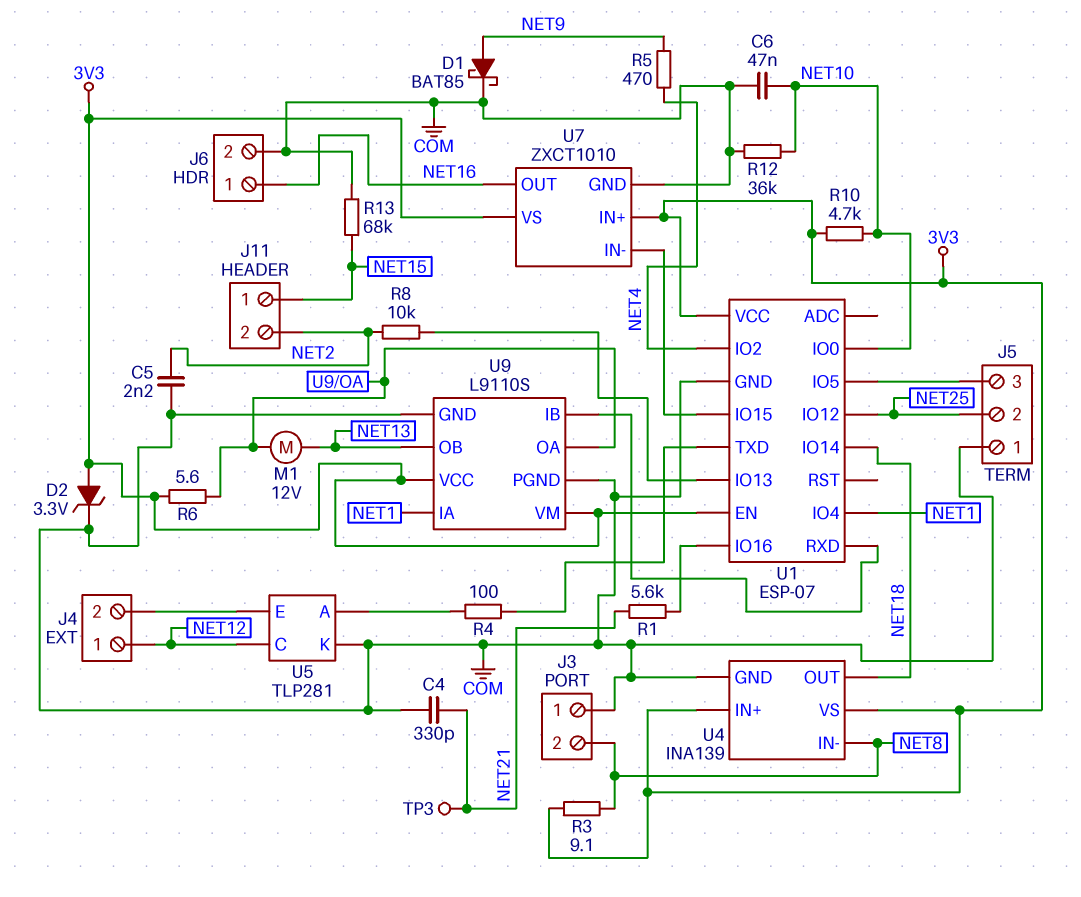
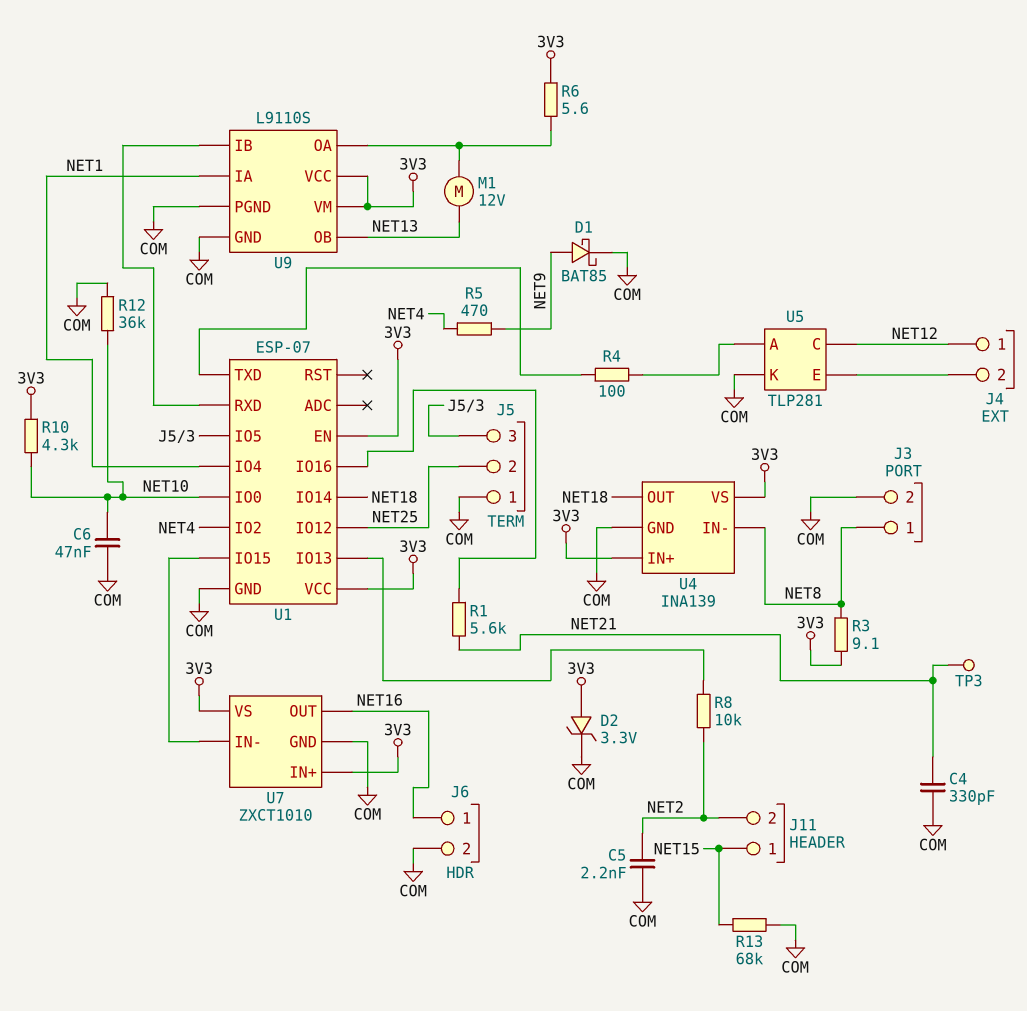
J3 pin 1: COM -> NET8
J3 pin 2: NET8 -> COM
R10: 4.7k (3V3, NET10) -> 4.3k (3V3, NET10)

